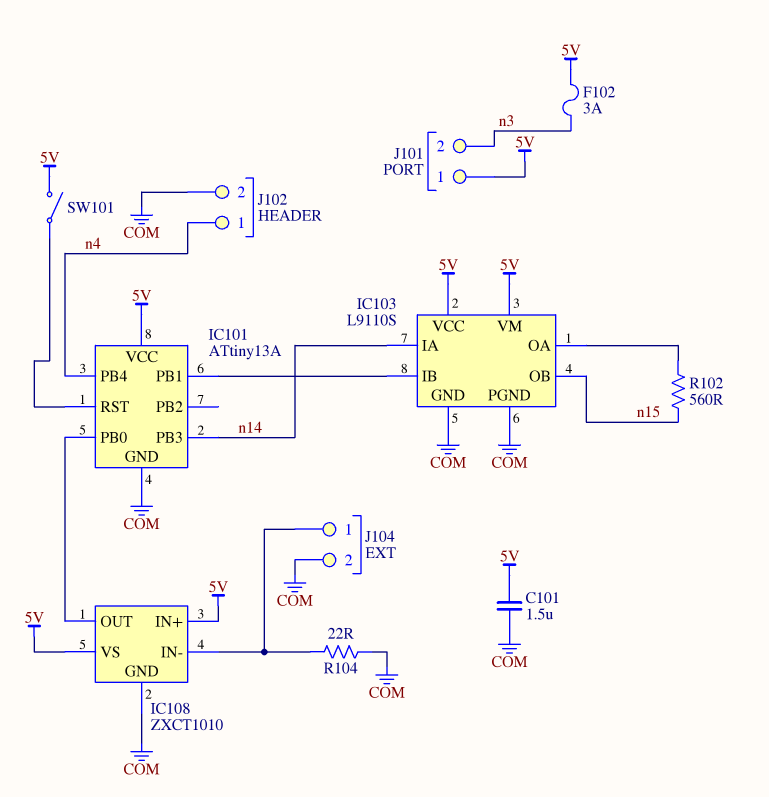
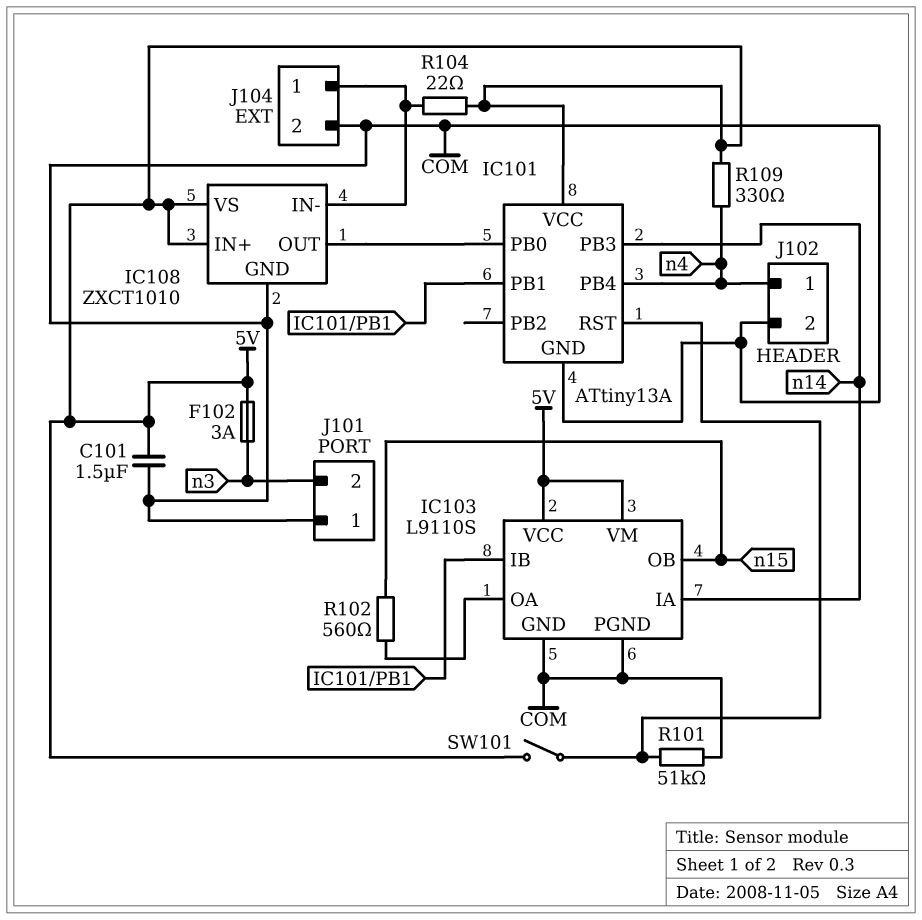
J101 pin 1: 5V -> COM
R101: none -> 51k (COM, IC101/RST)
R104: 22 (COM, IC108/IN-) -> 22 (5V, IC108/IN-)
R109: none -> 330 (5V, n4)

